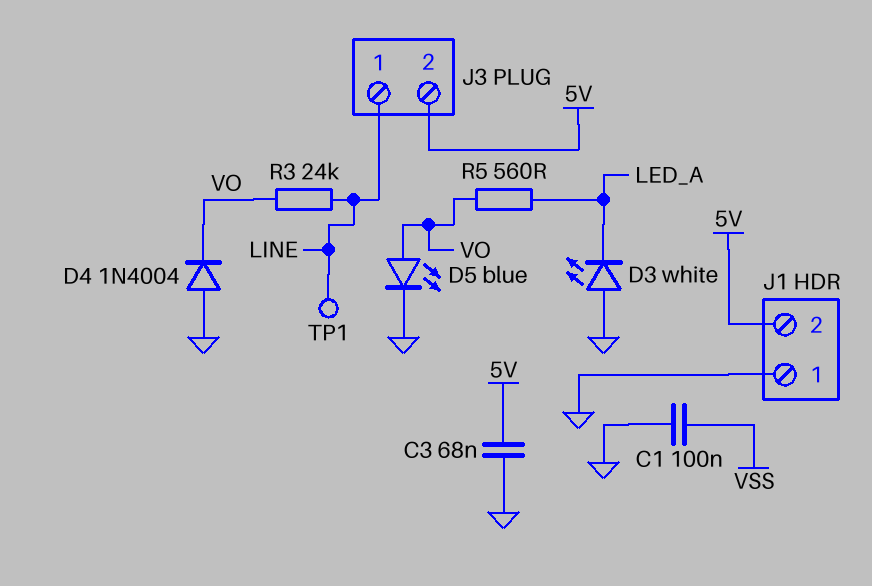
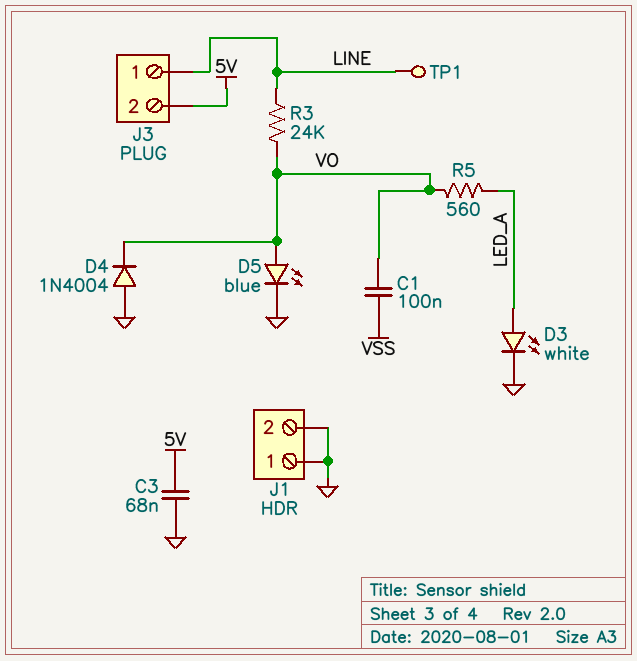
C1: 100nF (GND, VSS) -> 100nF (VO, VSS)
D3: LED white (A GND, K LED_A) -> LED white (A LED_A, K GND)
J1 pin 2: 5V -> GND

